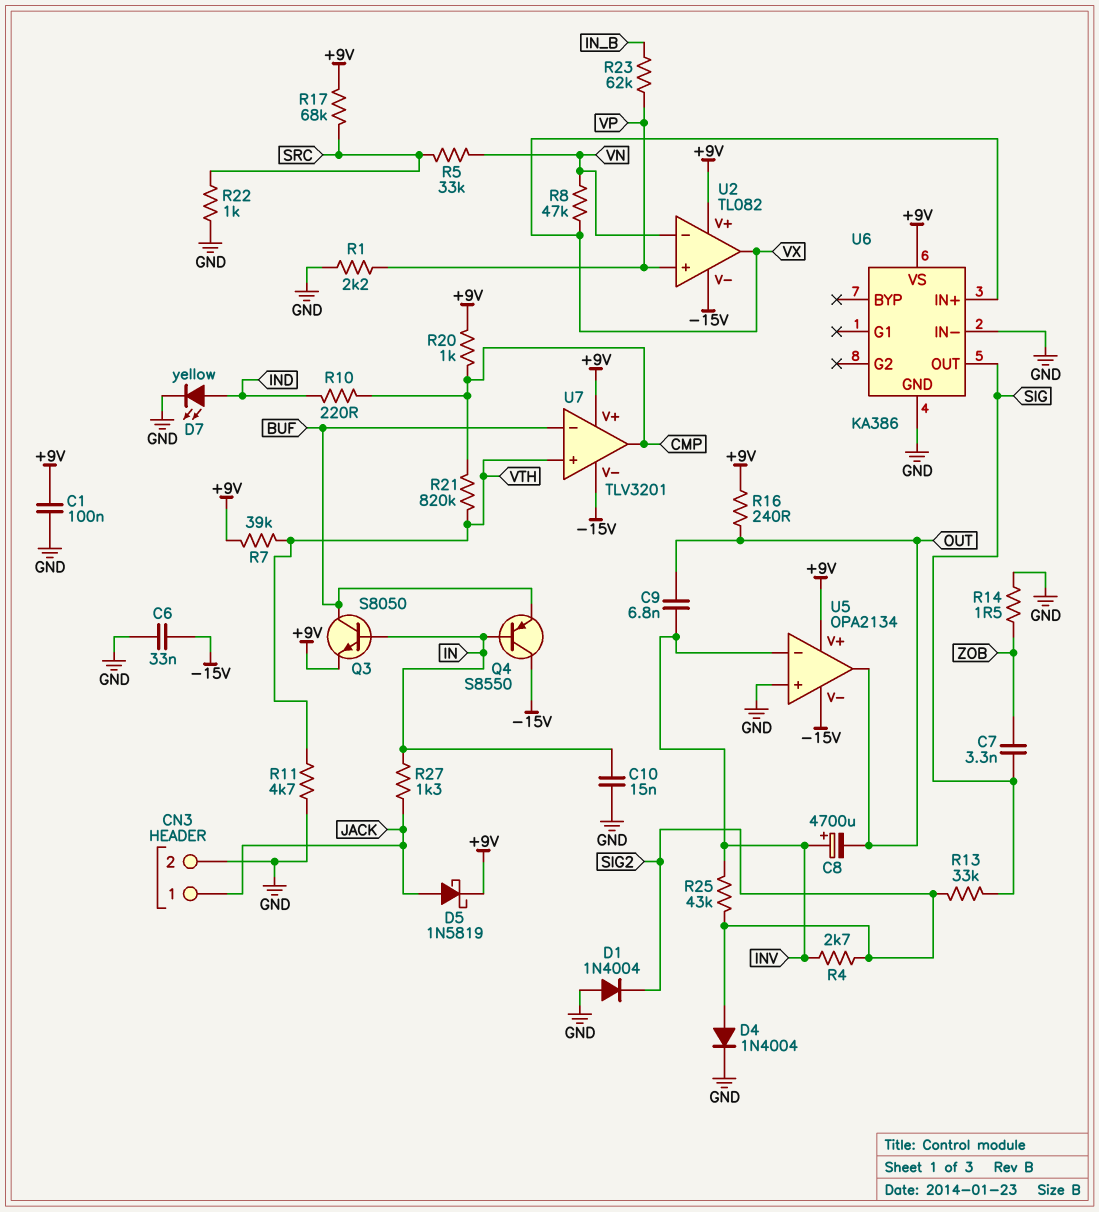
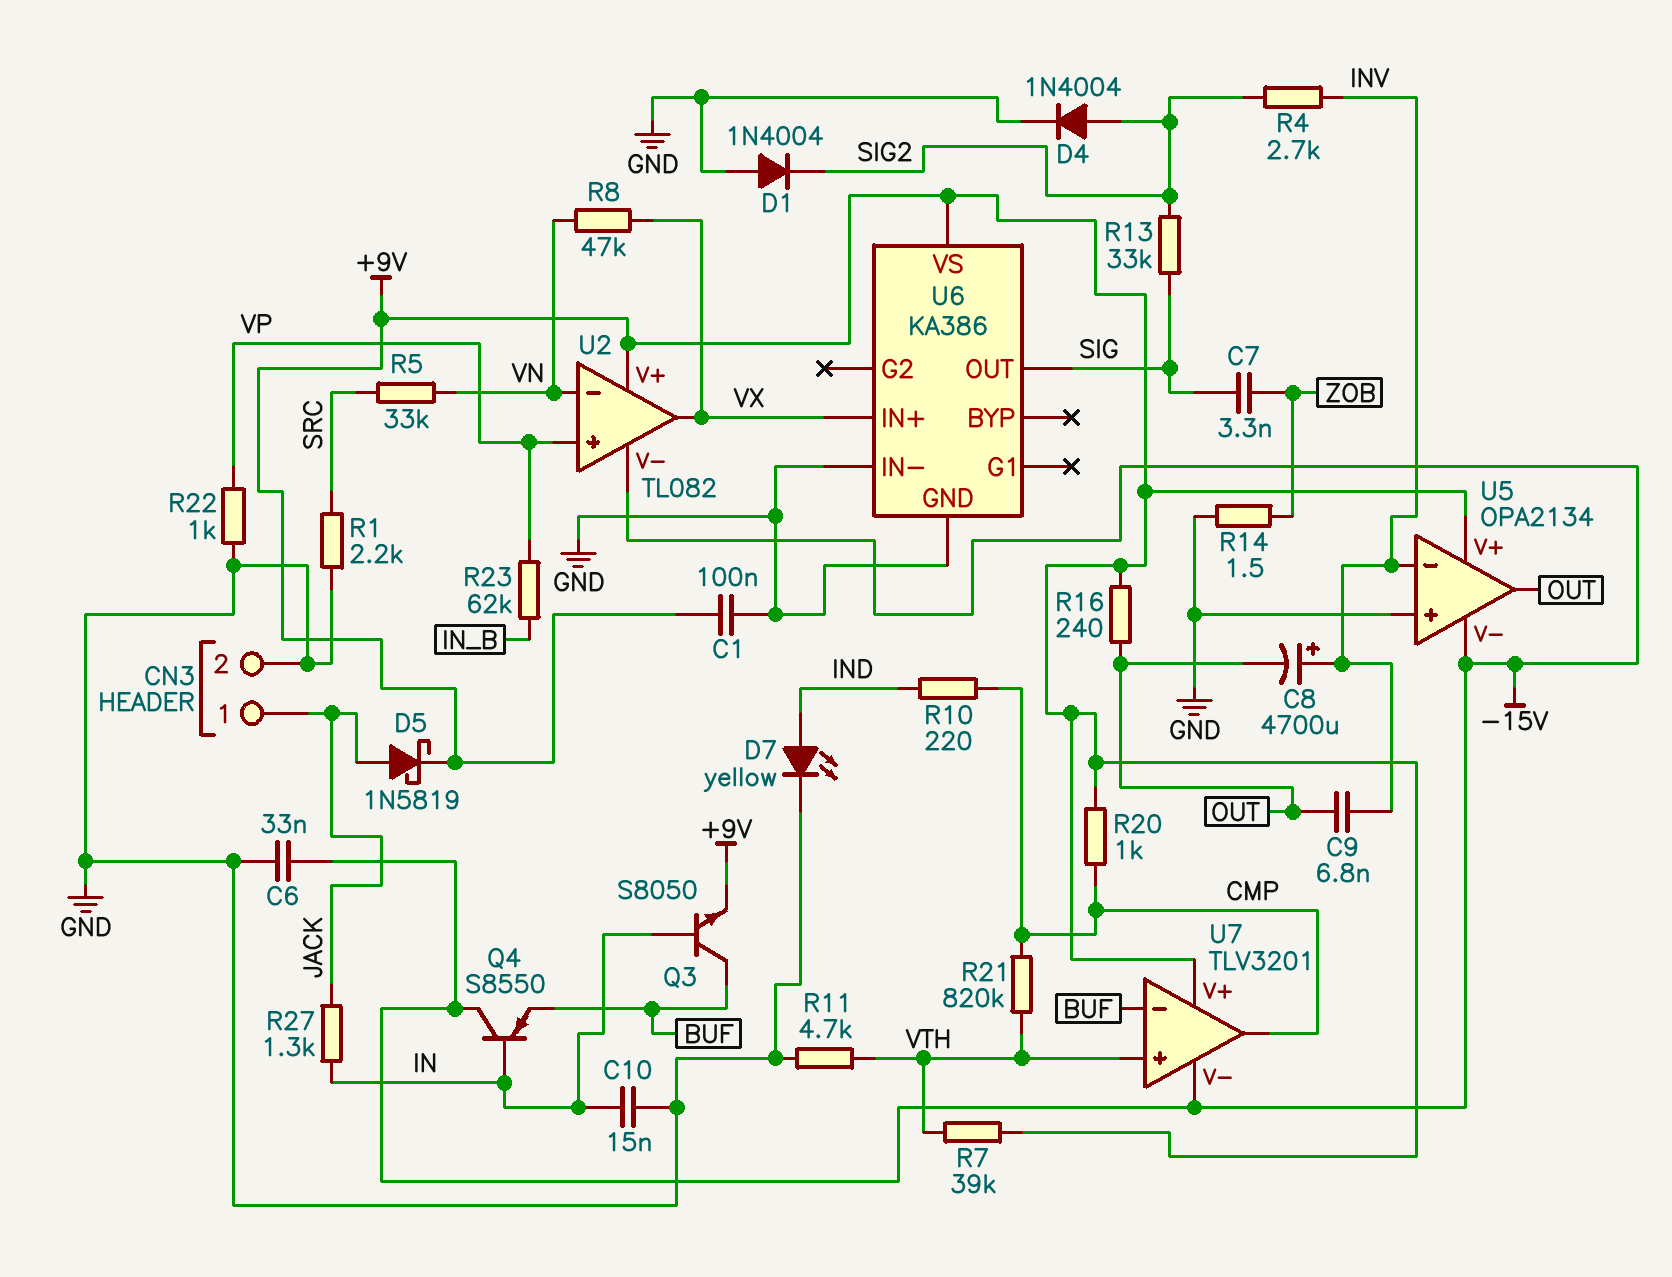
R1: 2.2k (GND, VP) -> 2.2k (GND, SRC)
R17: 68k (+9V, SRC) -> none
R22: 1k (GND, SRC) -> 1k (GND, VP)
R25: 43k (INV, SIG2) -> none

